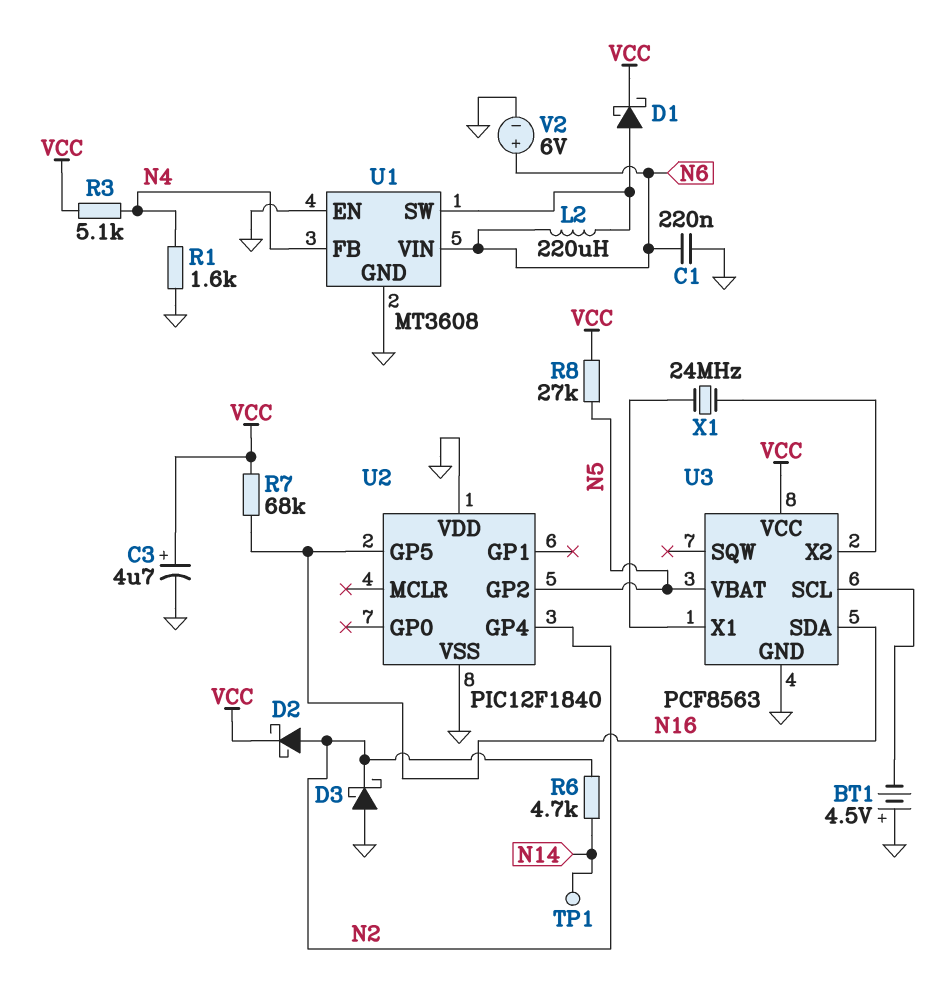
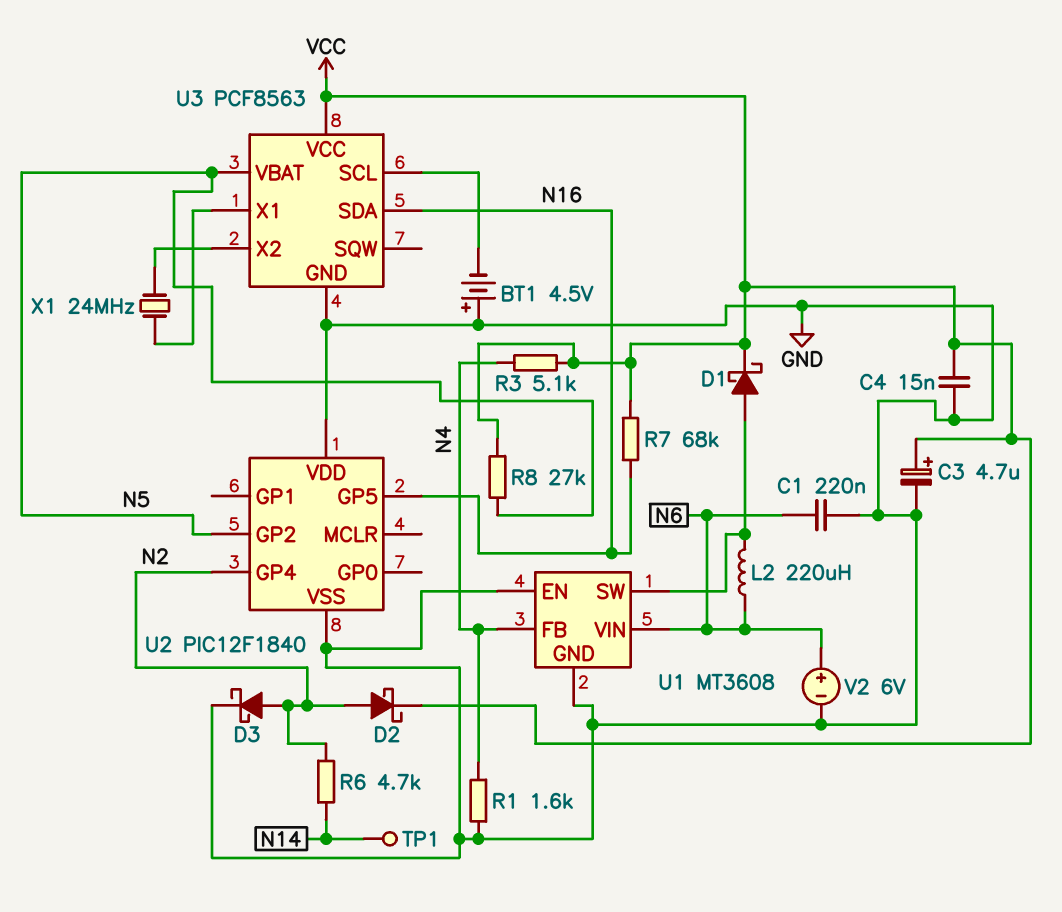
C4: none -> 15nF (GND, VCC)
D3: schottky (A GND, K N2) -> schottky (A N2, K GND)

